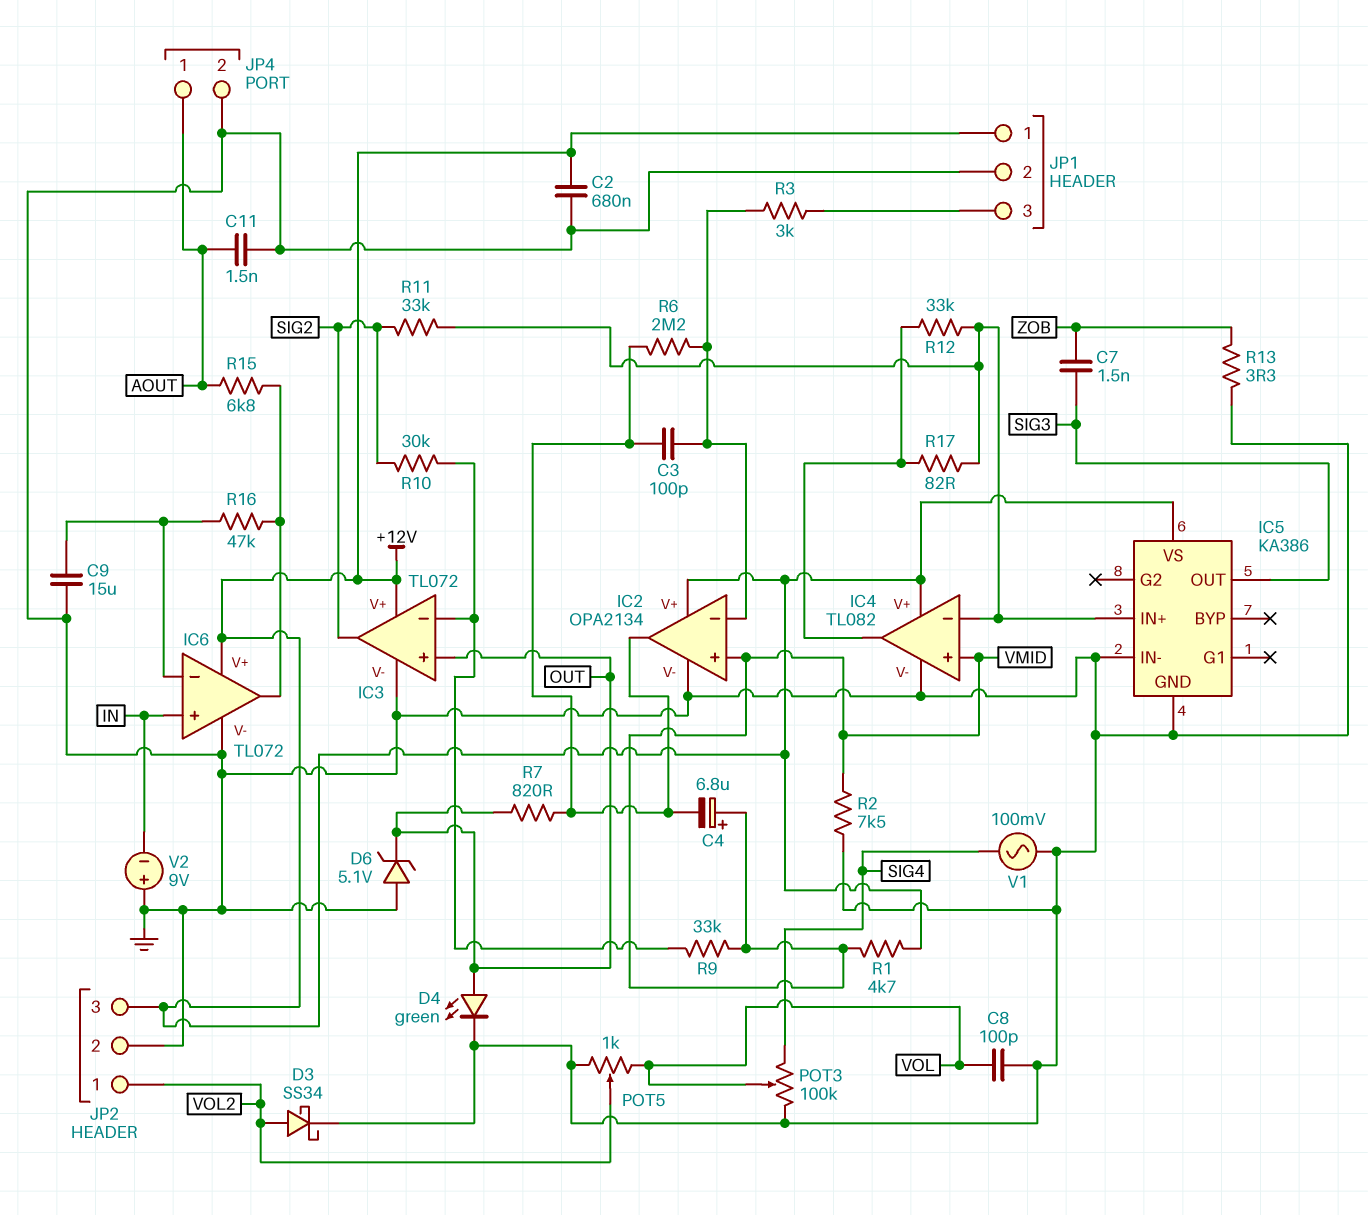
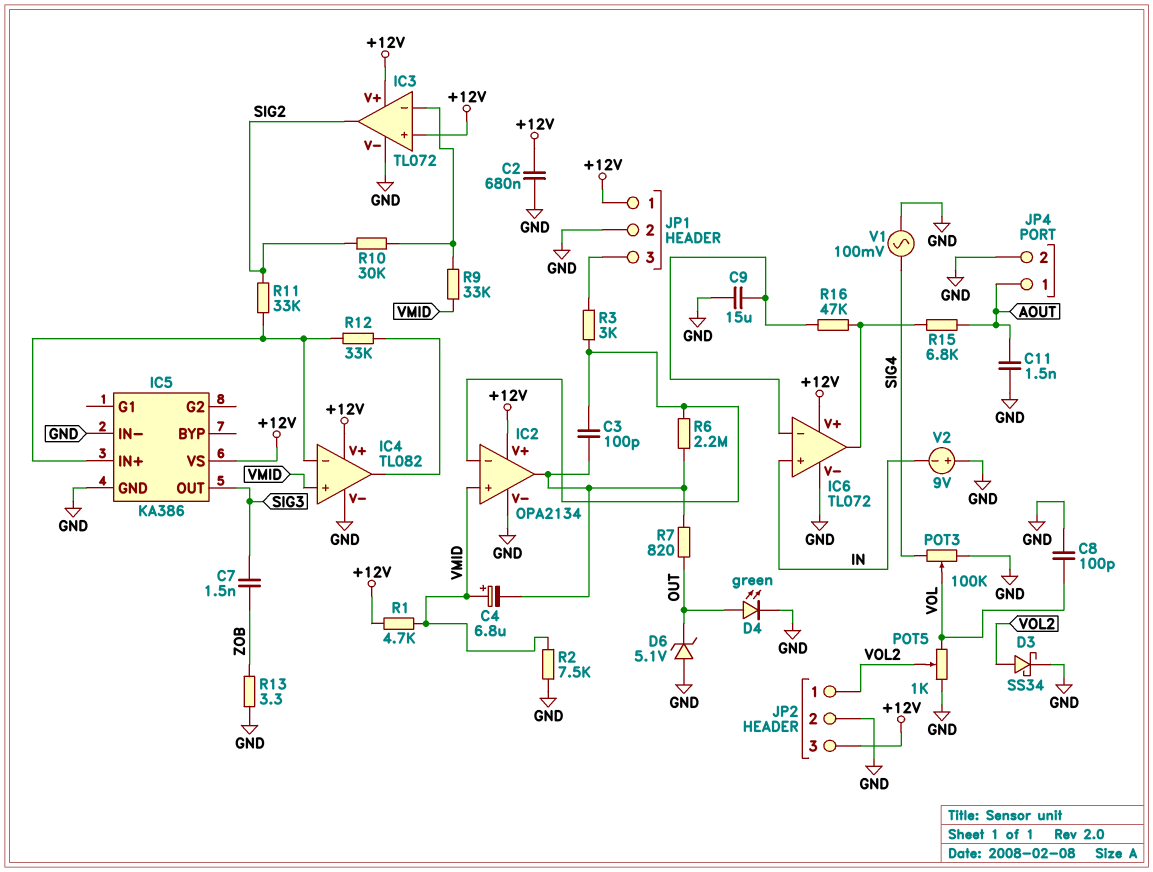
IC3 pin in+: OUT -> +12V
R17: 82 (IC4/in-, IC4/out) -> none

